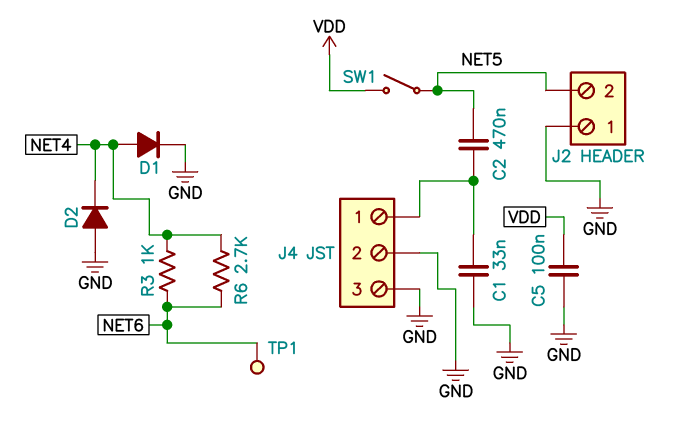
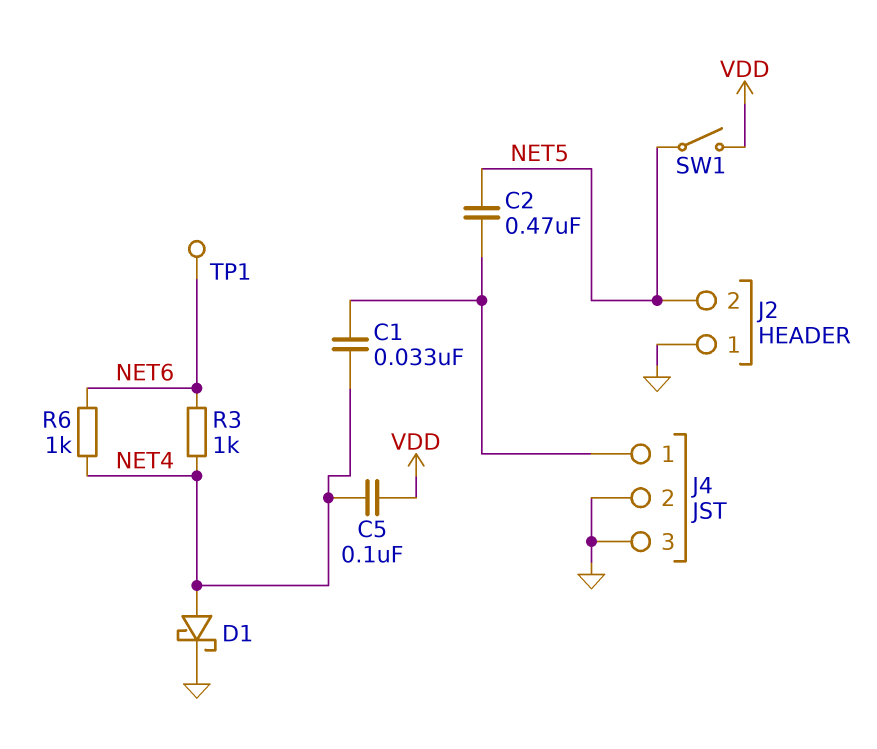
C1: 33nF (GND, J4/1) -> 33nF (J4/1, NET4)
C5: 100nF (GND, VDD) -> 100nF (NET4, VDD)
D1: diode (A NET4, K GND) -> schottky (A NET4, K GND)
D2: diode (A GND, K NET4) -> none
R6: 2.7k (NET4, NET6) -> 1k (NET4, NET6)

